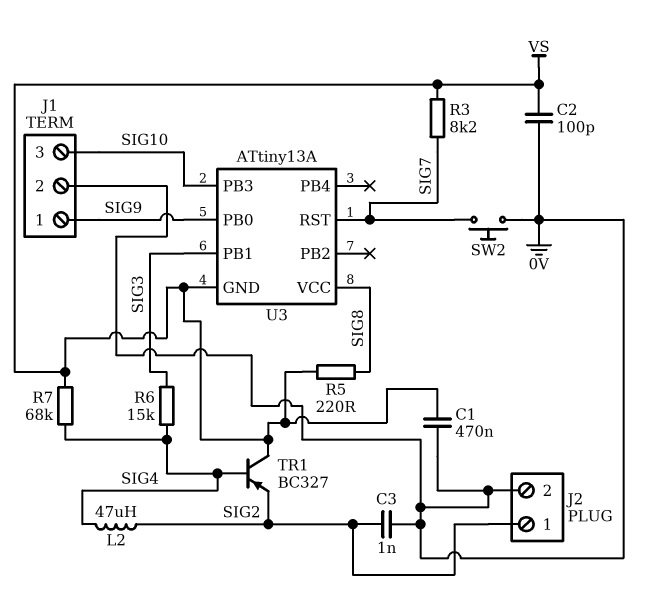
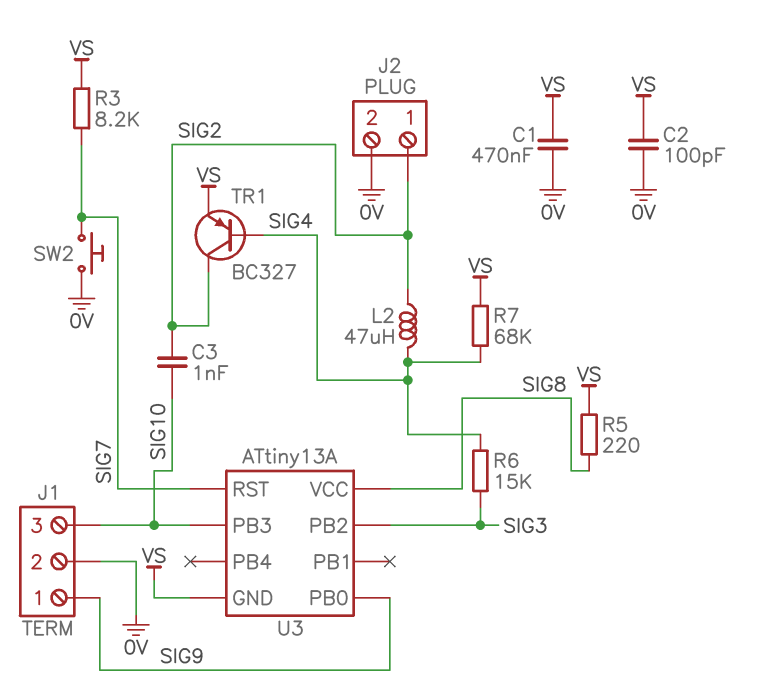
C3: 1nF (0V, SIG2) -> 1nF (SIG2, SIG10)
TR1: PNP BC327 (B SIG4, C VS, E SIG2) -> PNP BC327 (B SIG4, C SIG2, E VS)
U3 pin PB1: SIG3 -> none
U3 pin PB2: none -> SIG3

